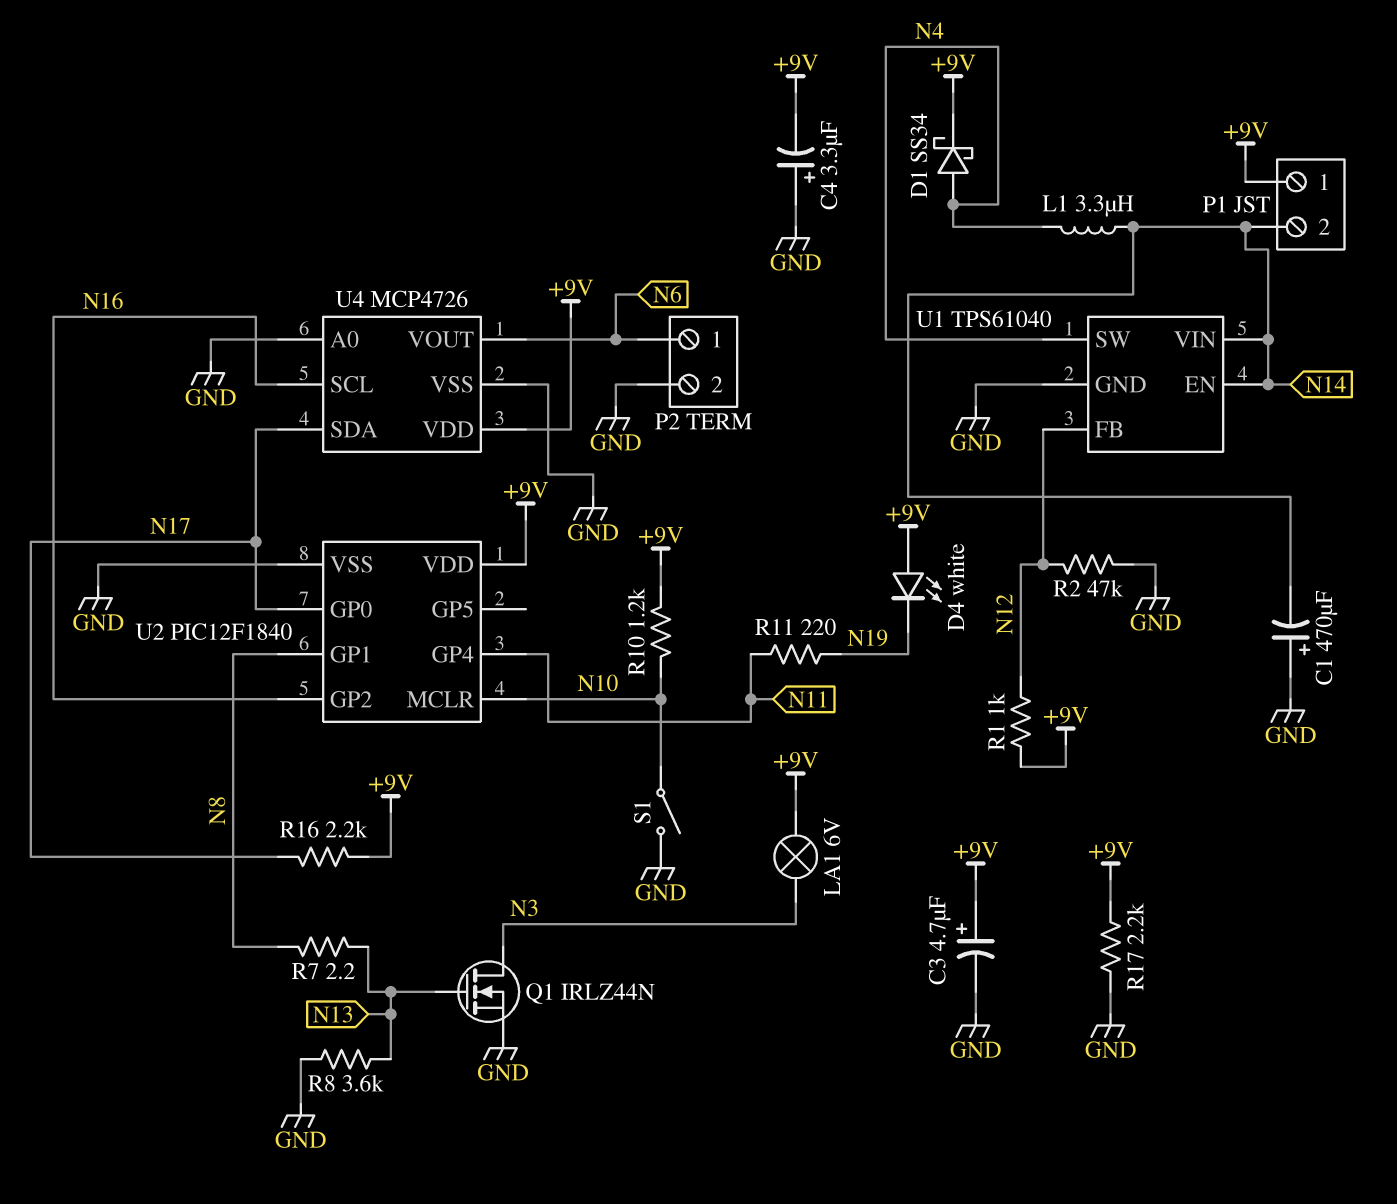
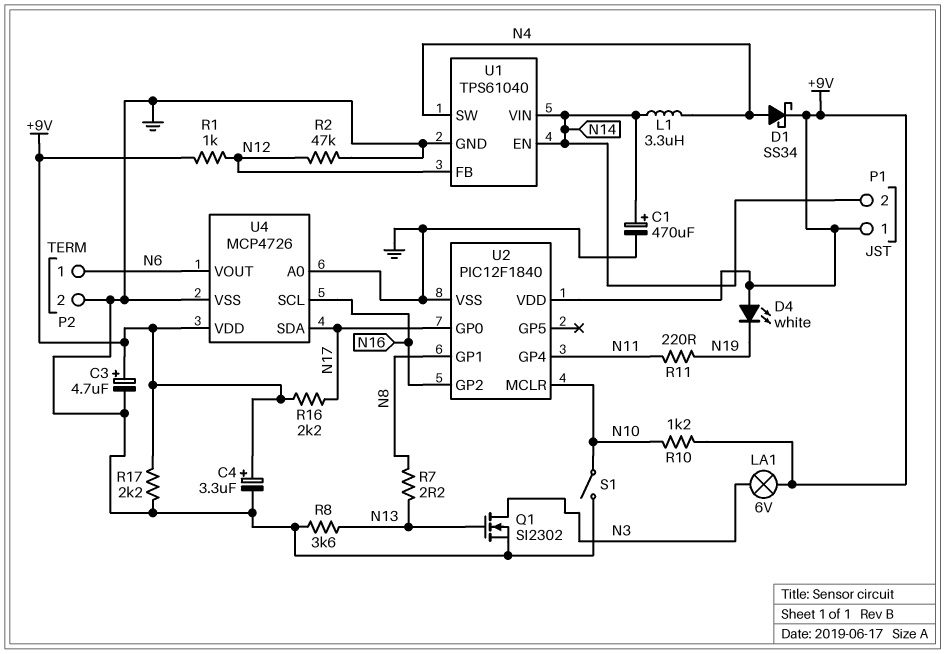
C1: 470uF (plus GND, minus N14) -> 470uF (plus N14, minus GND)
C4: 3.3uF (plus GND, minus +9V) -> 3.3uF (plus +9V, minus GND)
Q1: NMOS IRLZ44N (G N13, D N3, S GND) -> NMOS SI2302 (G N13, D N3, S GND)

